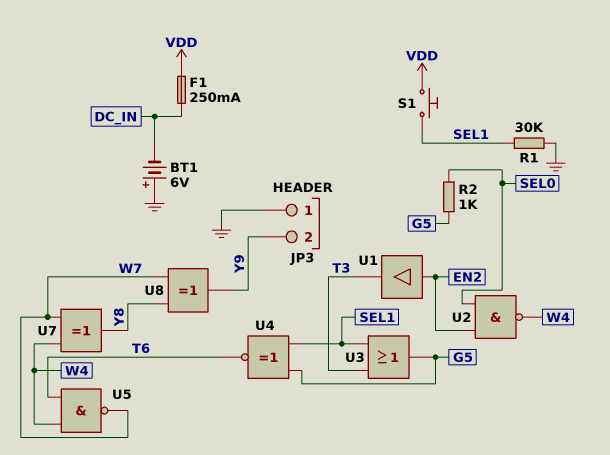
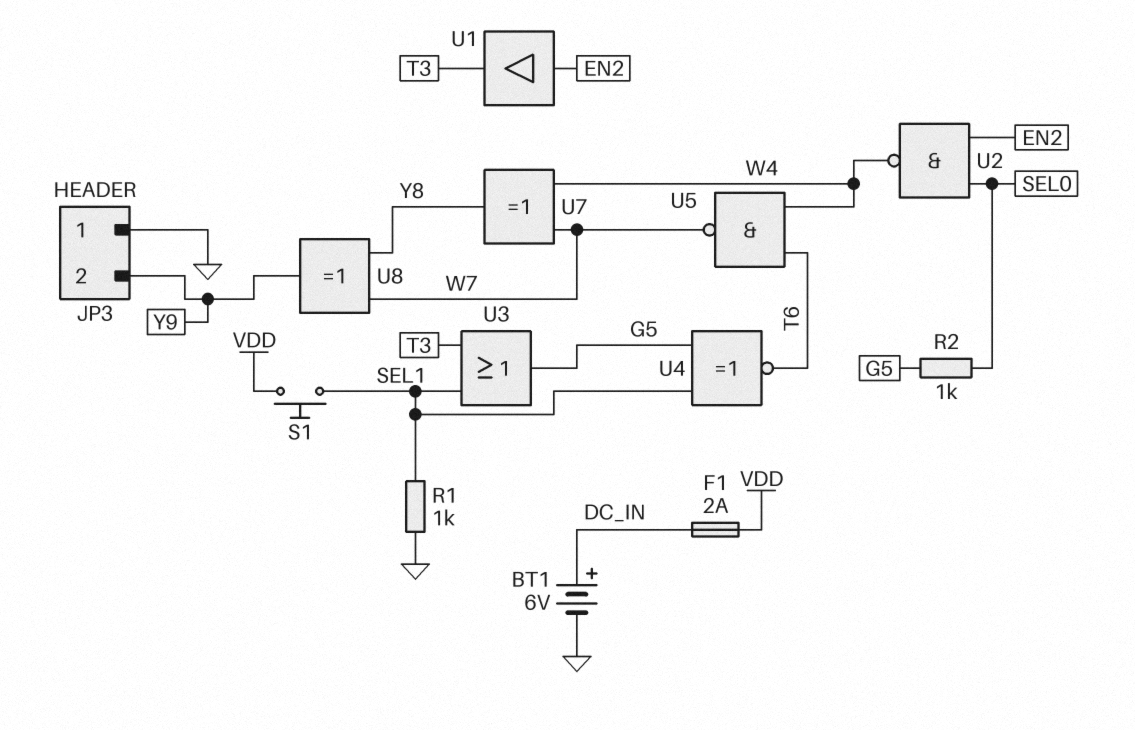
BT1: 6V (plus GND, minus DC_IN) -> 6V (plus DC_IN, minus GND)
F1: 250mA (DC_IN, VDD) -> 2A (DC_IN, VDD)
R1: 30k (GND, SEL1) -> 1k (GND, SEL1)

